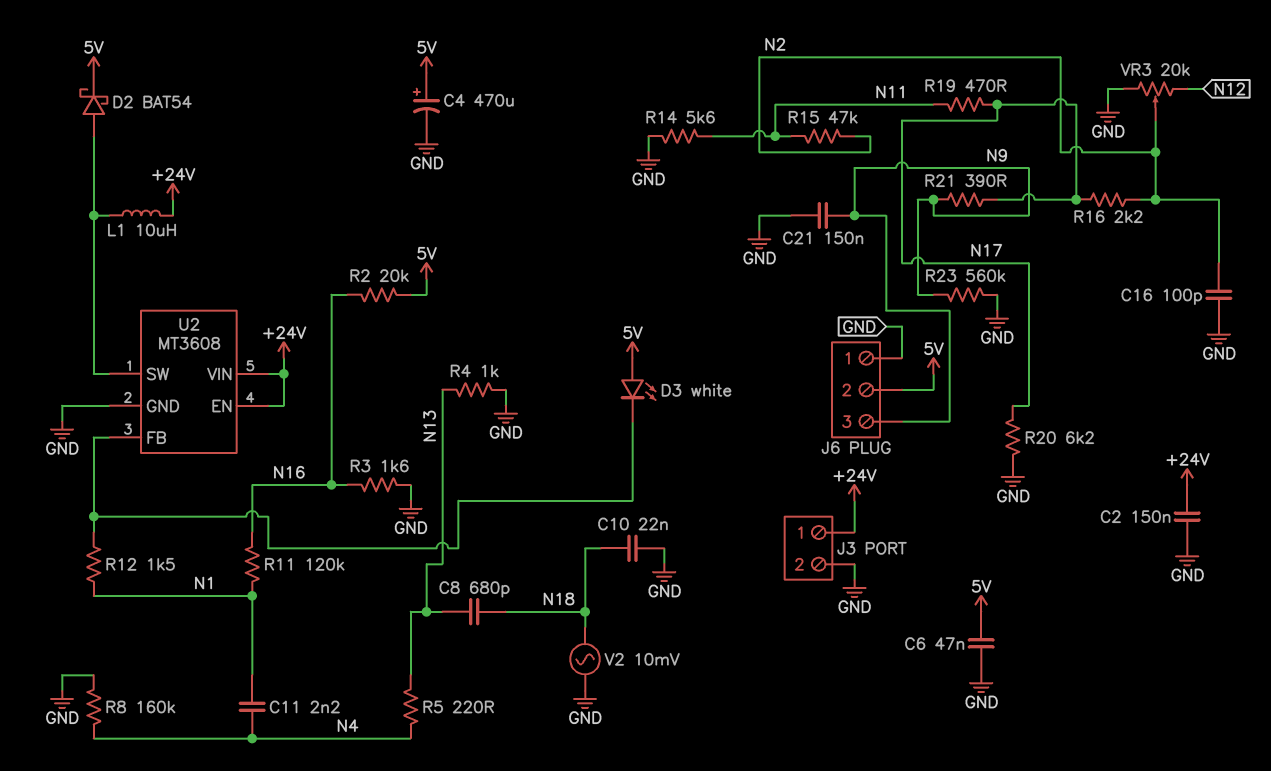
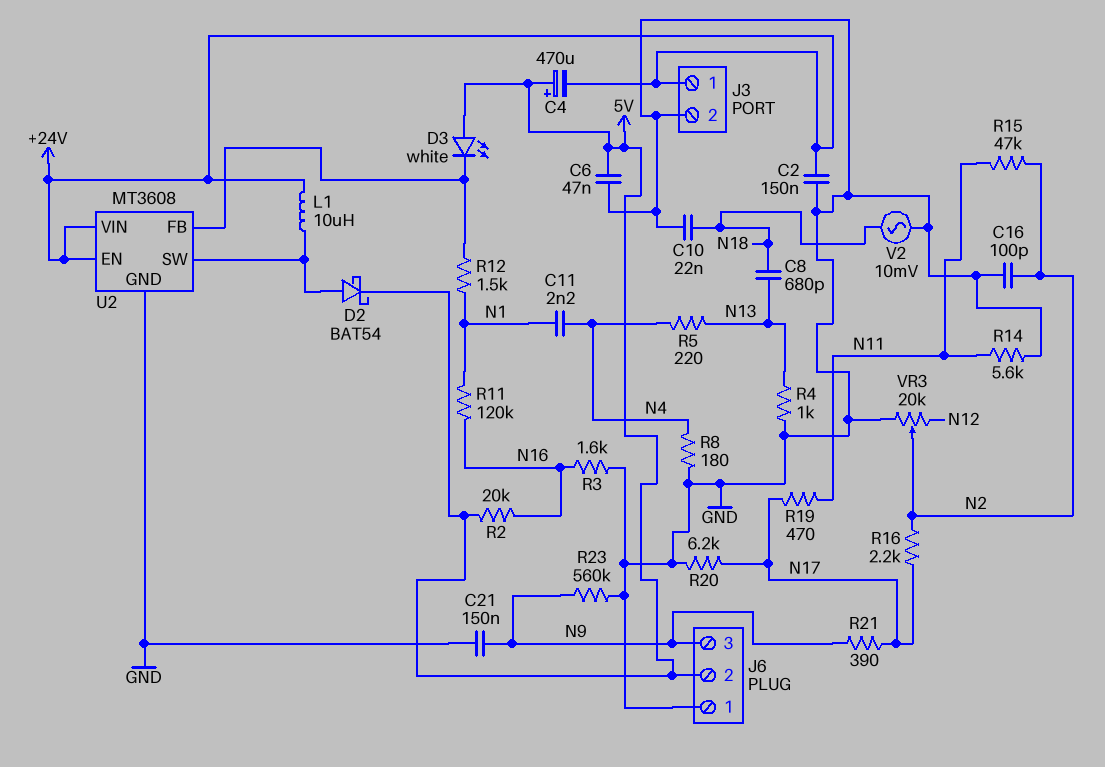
C4: 470uF (plus 5V, minus GND) -> 470uF (plus 5V, minus +24V)
R8: 160k (GND, N4) -> 180 (GND, N4)

